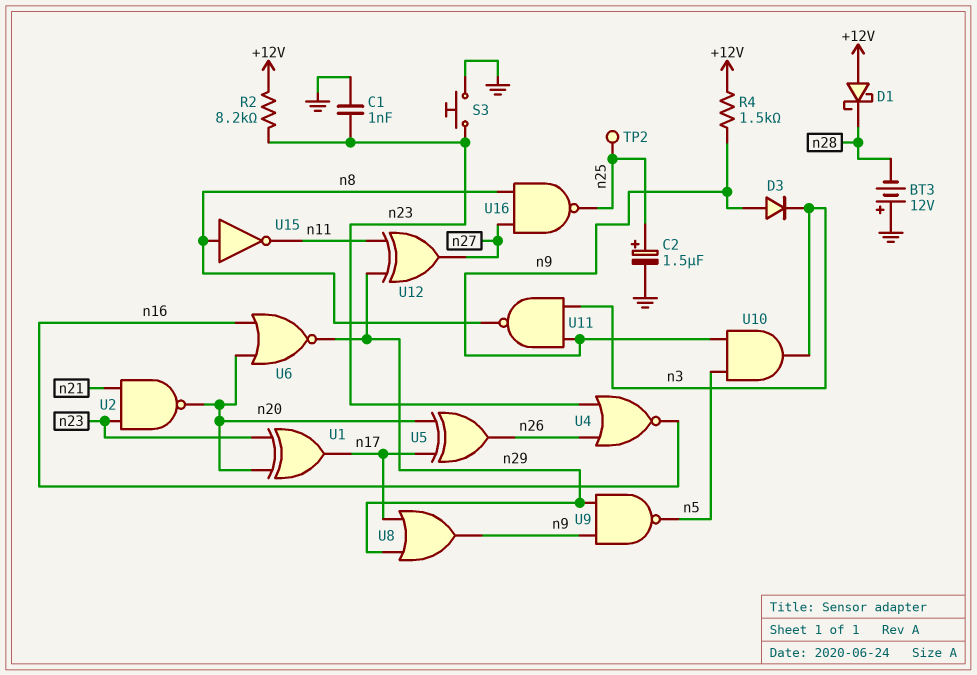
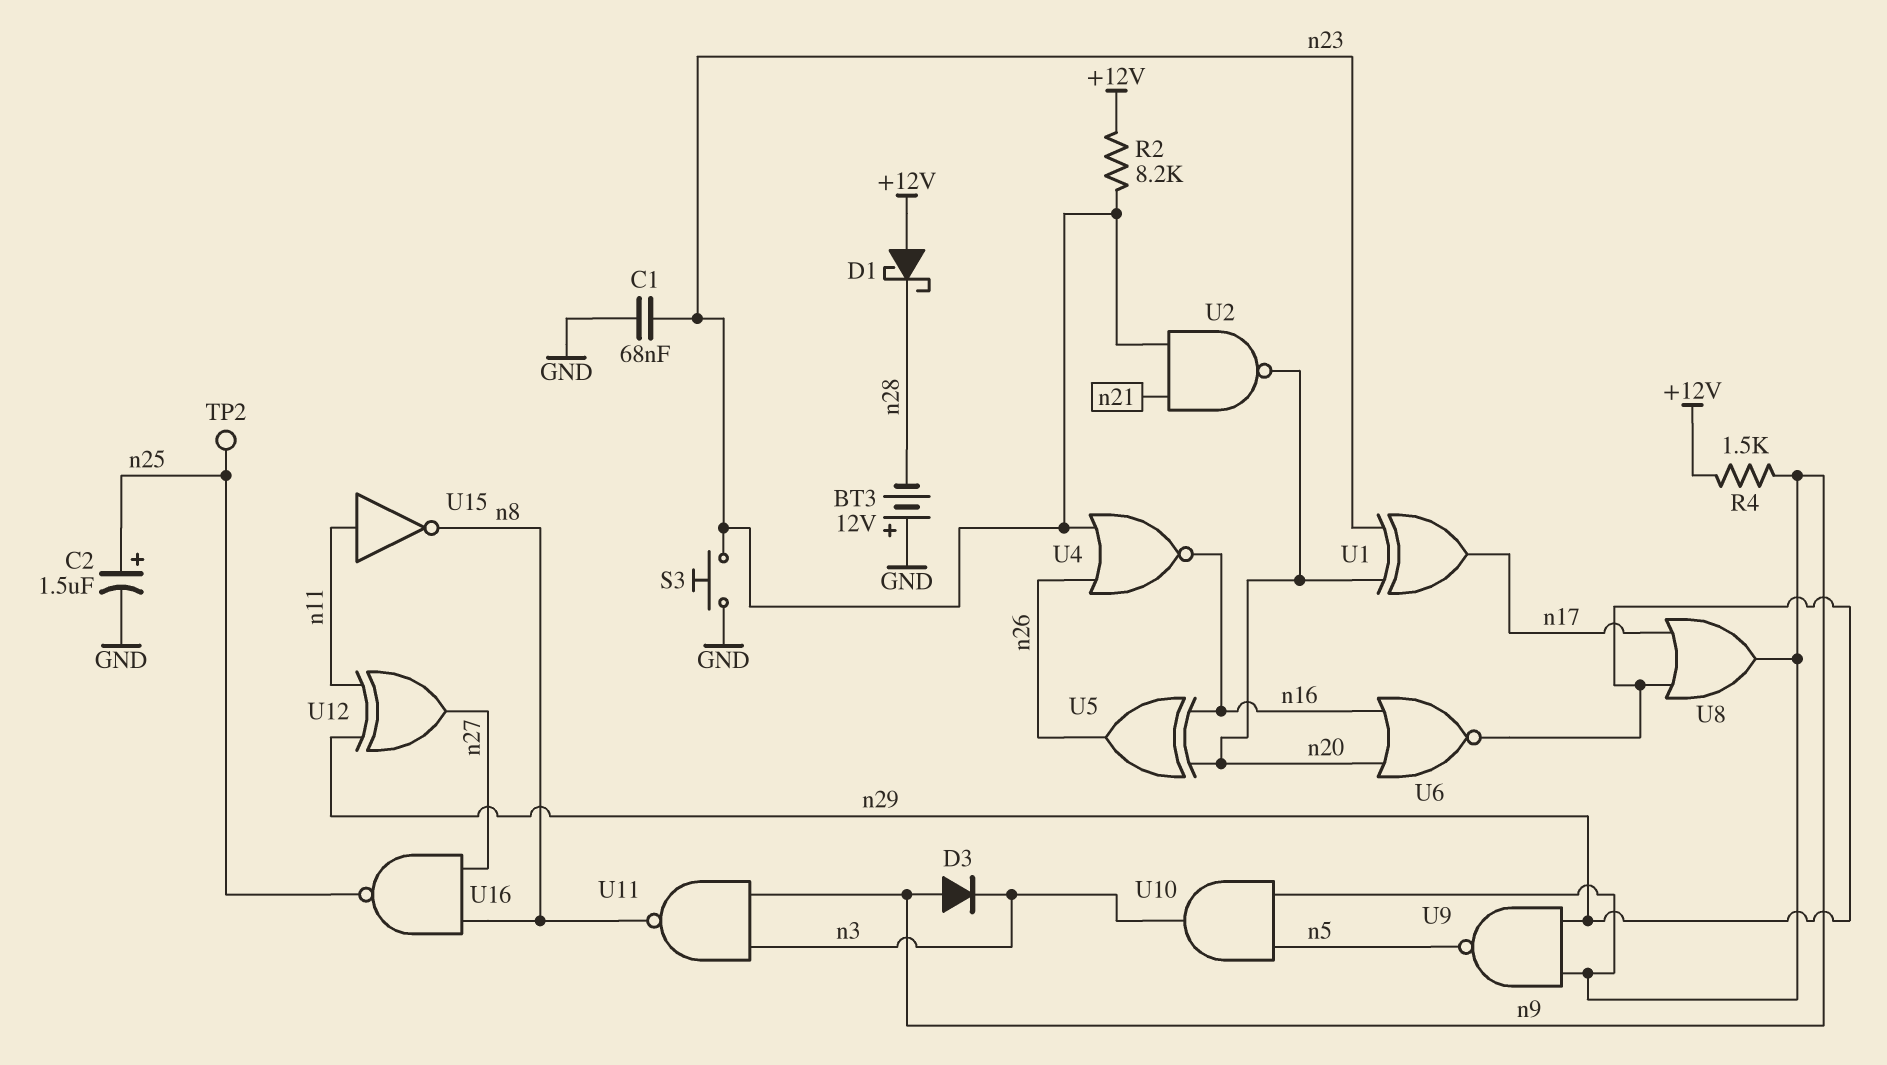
C1: 1nF (GND, n23) -> 68nF (GND, n23)
U5: XOR (in n17, in n20, out n26) -> XOR (in n16, in n20, out n26)
U15: NOT (in n8, out n11) -> NOT (in n11, out n8)

